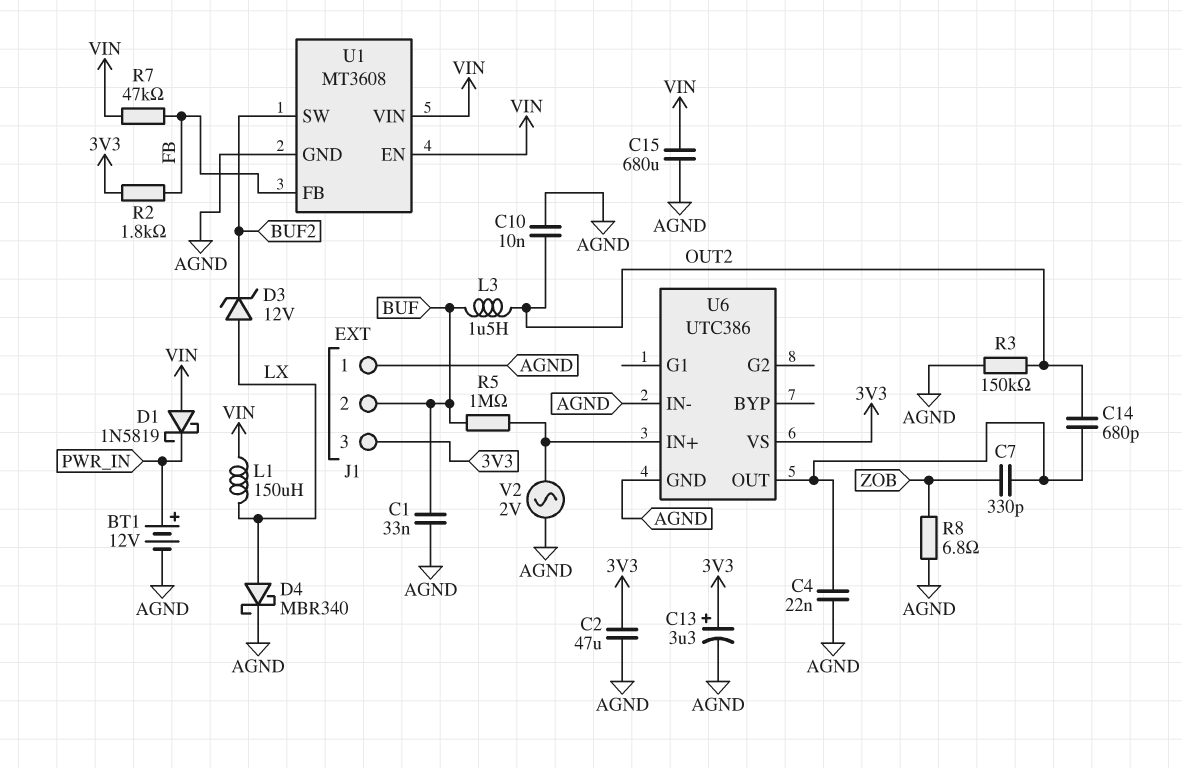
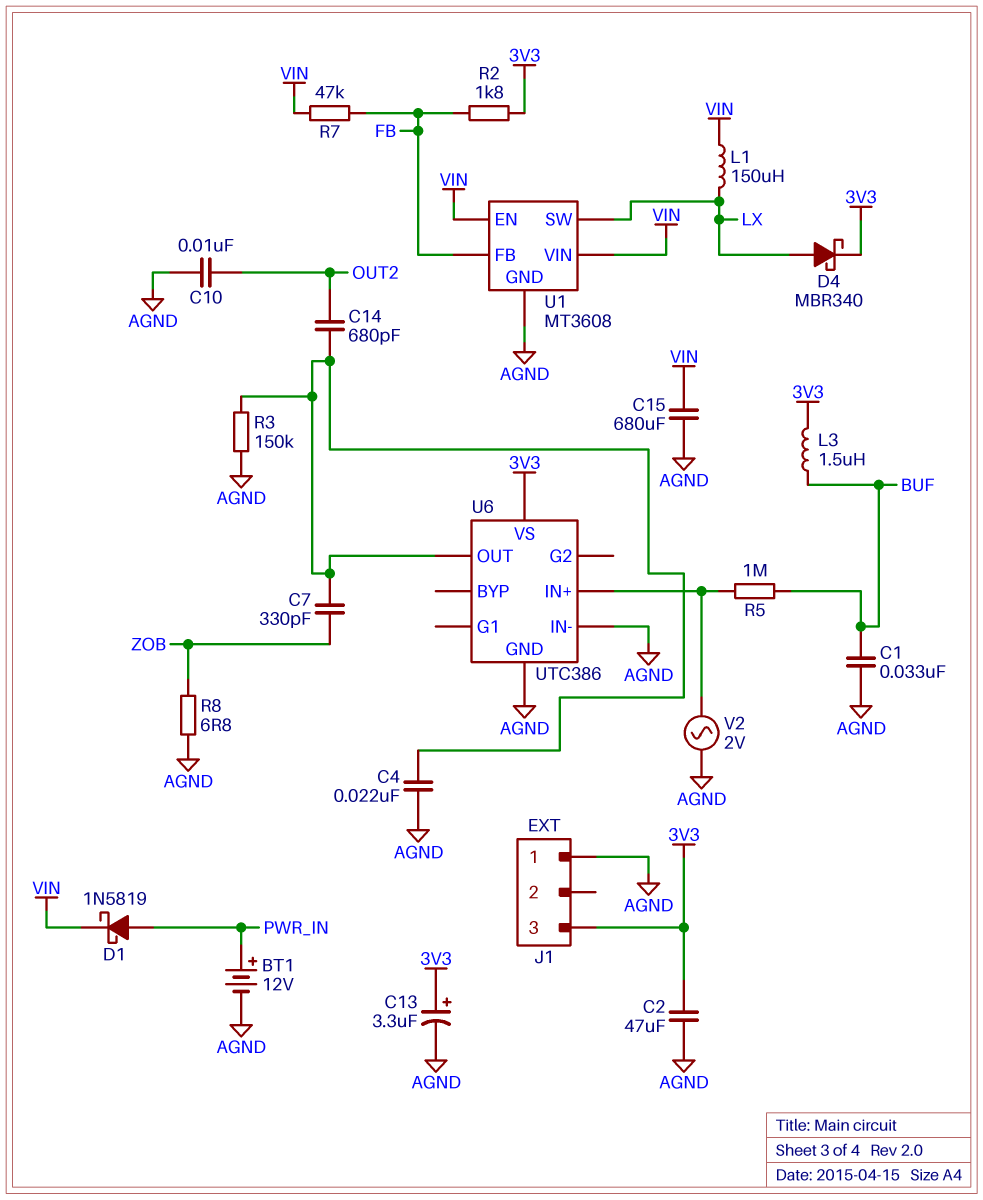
D1: schottky 1N5819 (A VIN, K PWR_IN) -> schottky 1N5819 (A PWR_IN, K VIN)
D3: zener 12V (A LX, K BUF2) -> none
D4: schottky MBR340 (A LX, K AGND) -> schottky MBR340 (A LX, K 3V3)
J1 pin 2: BUF -> none
L3: 1.5uH (BUF, OUT2) -> 1.5uH (3V3, BUF)
R3: 150k (AGND, OUT2) -> 150k (AGND, U6/OUT)
U1 pin SW: BUF2 -> LX

